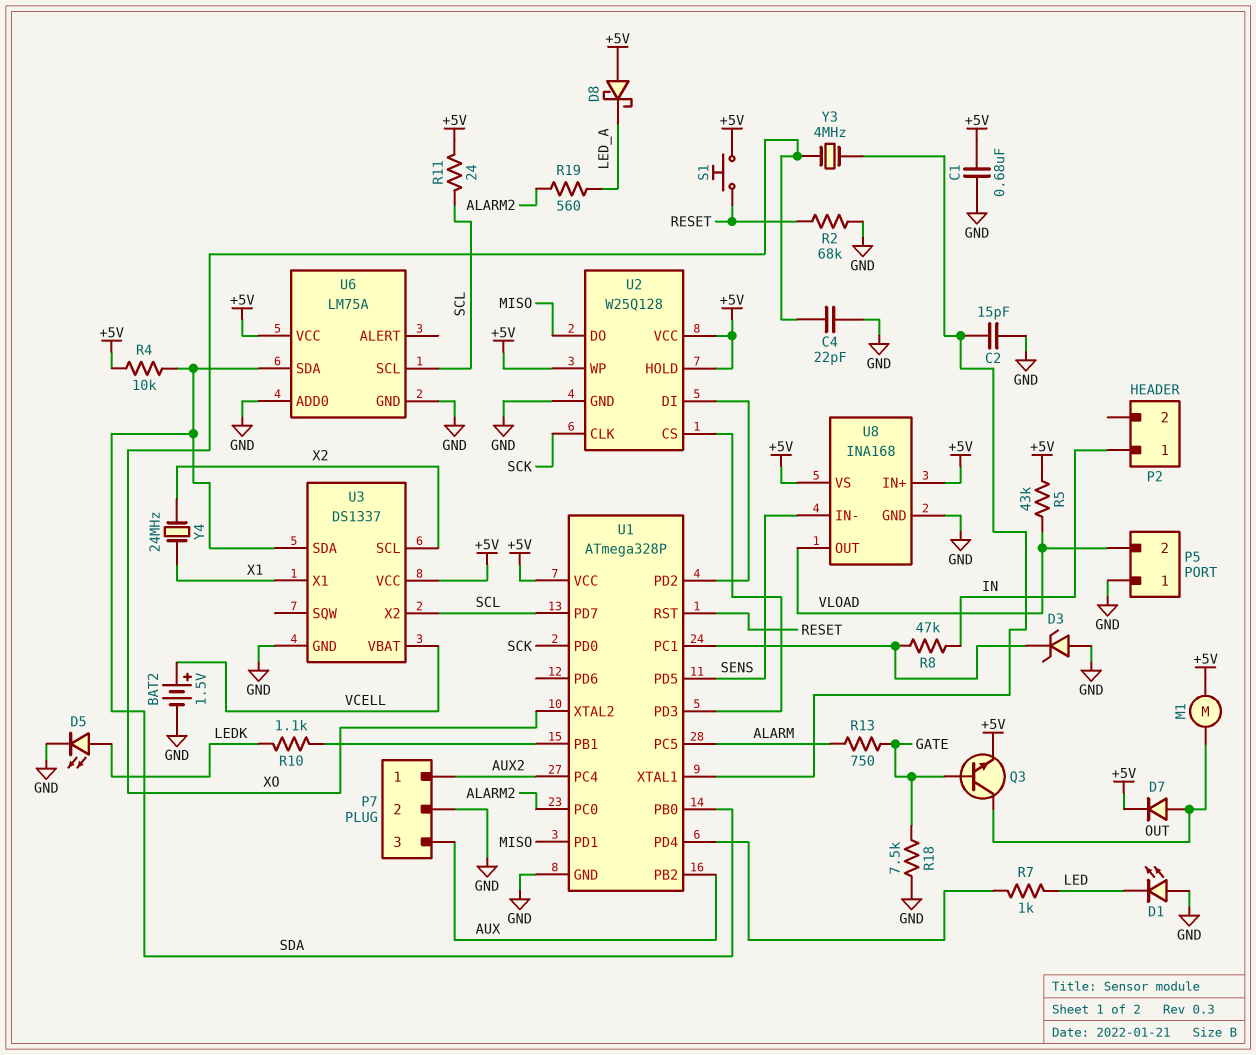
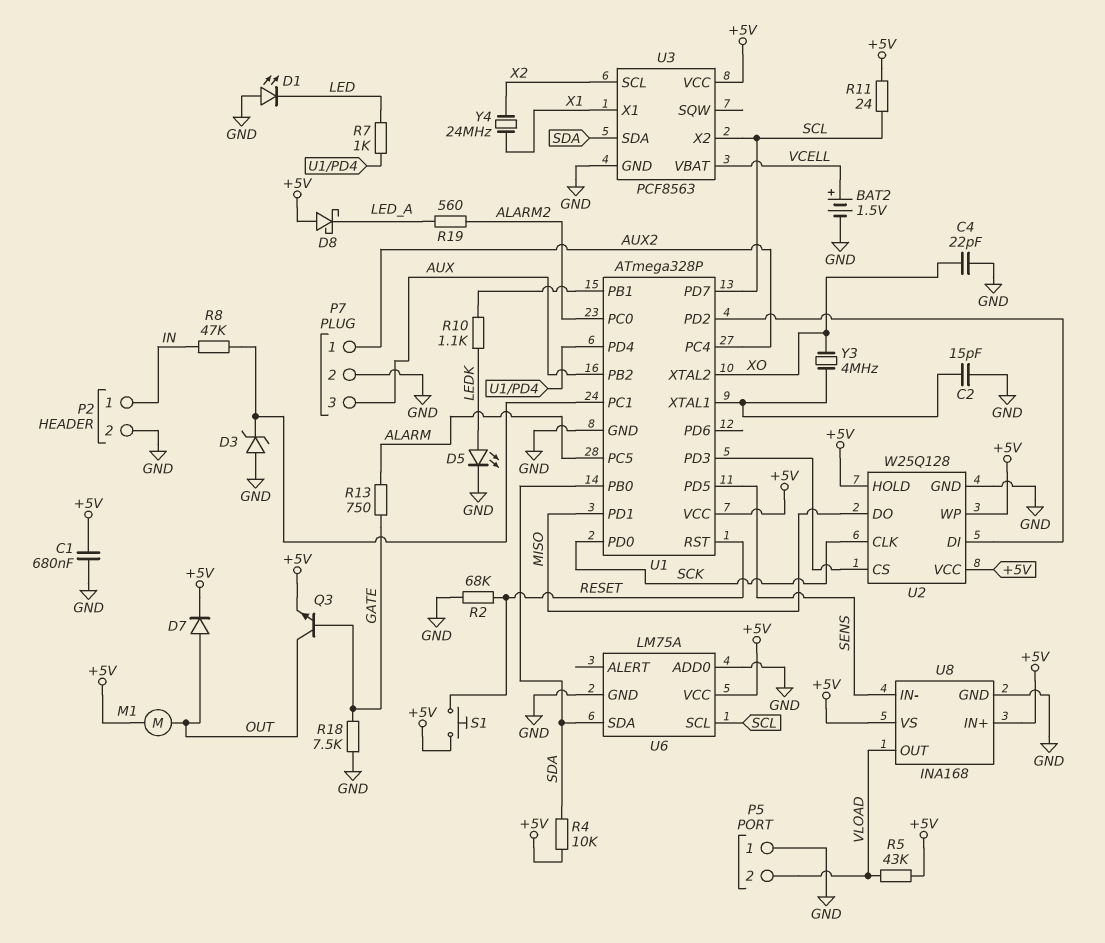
P2 pin 2: none -> GND
U3: DS1337 -> PCF8563

